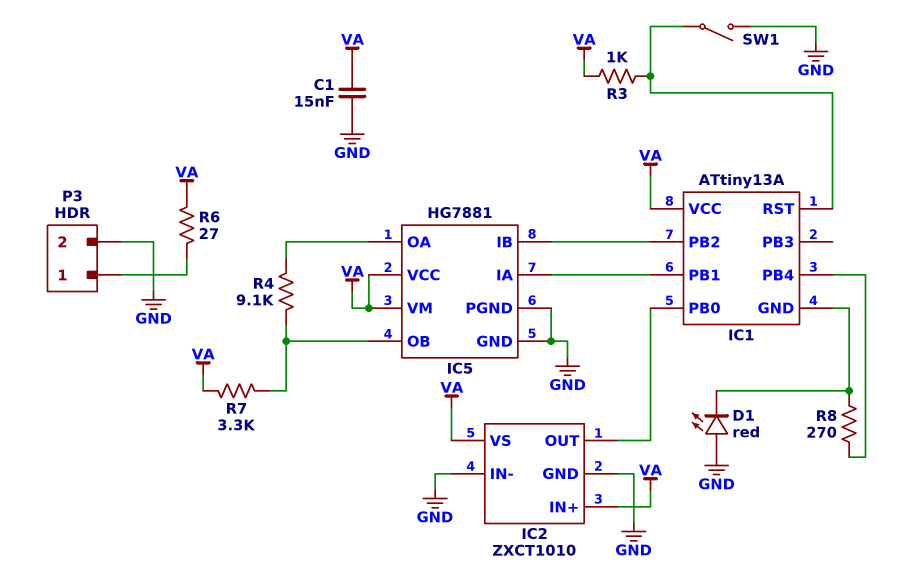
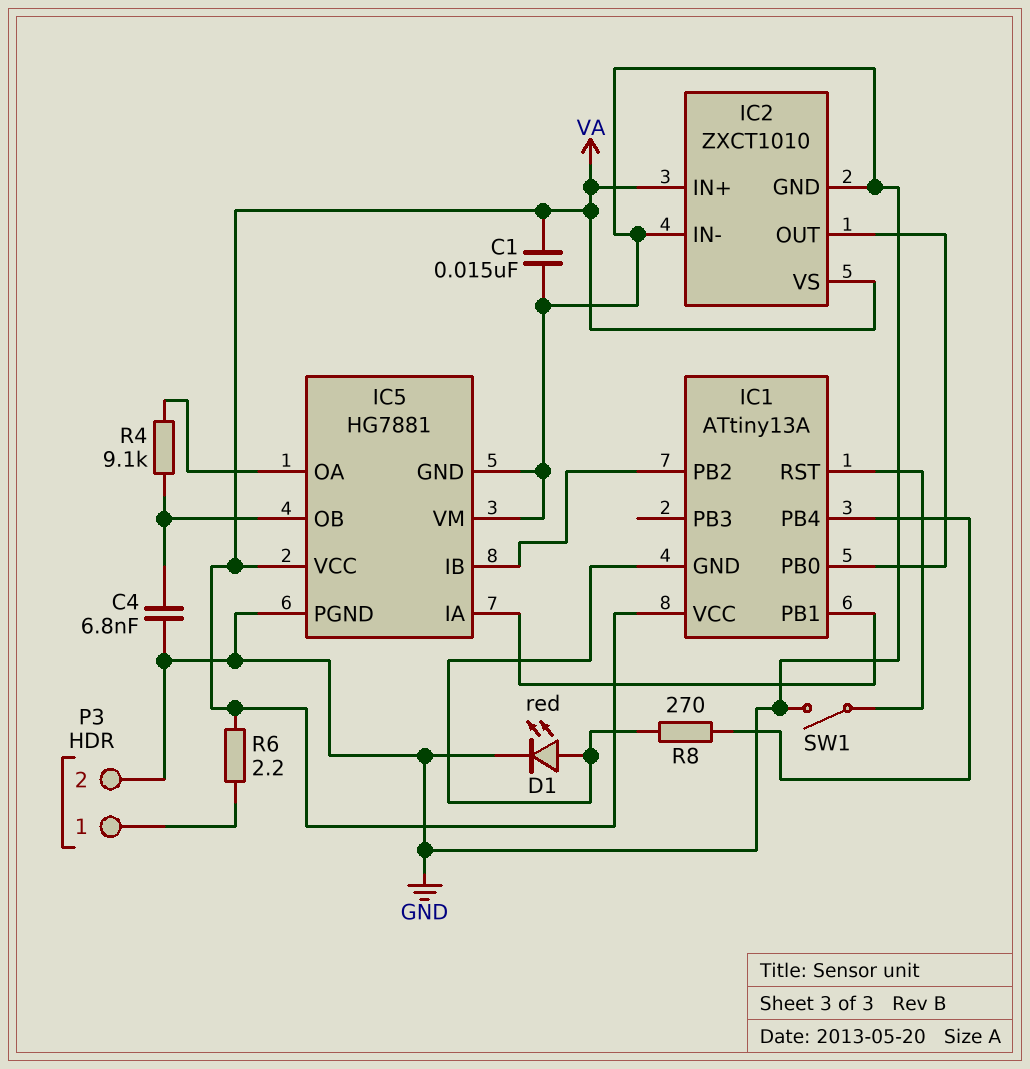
C4: none -> 6.8nF (GND, IC5/OB)
D1: LED red (A GND, K IC1/GND) -> LED red (A IC1/GND, K GND)
IC5 pin VM: VA -> GND
R3: 1k (IC1/RST, VA) -> none
R6: 27 (P3/1, VA) -> 2.2 (P3/1, VA)
R7: 3.3k (IC5/OB, VA) -> none

